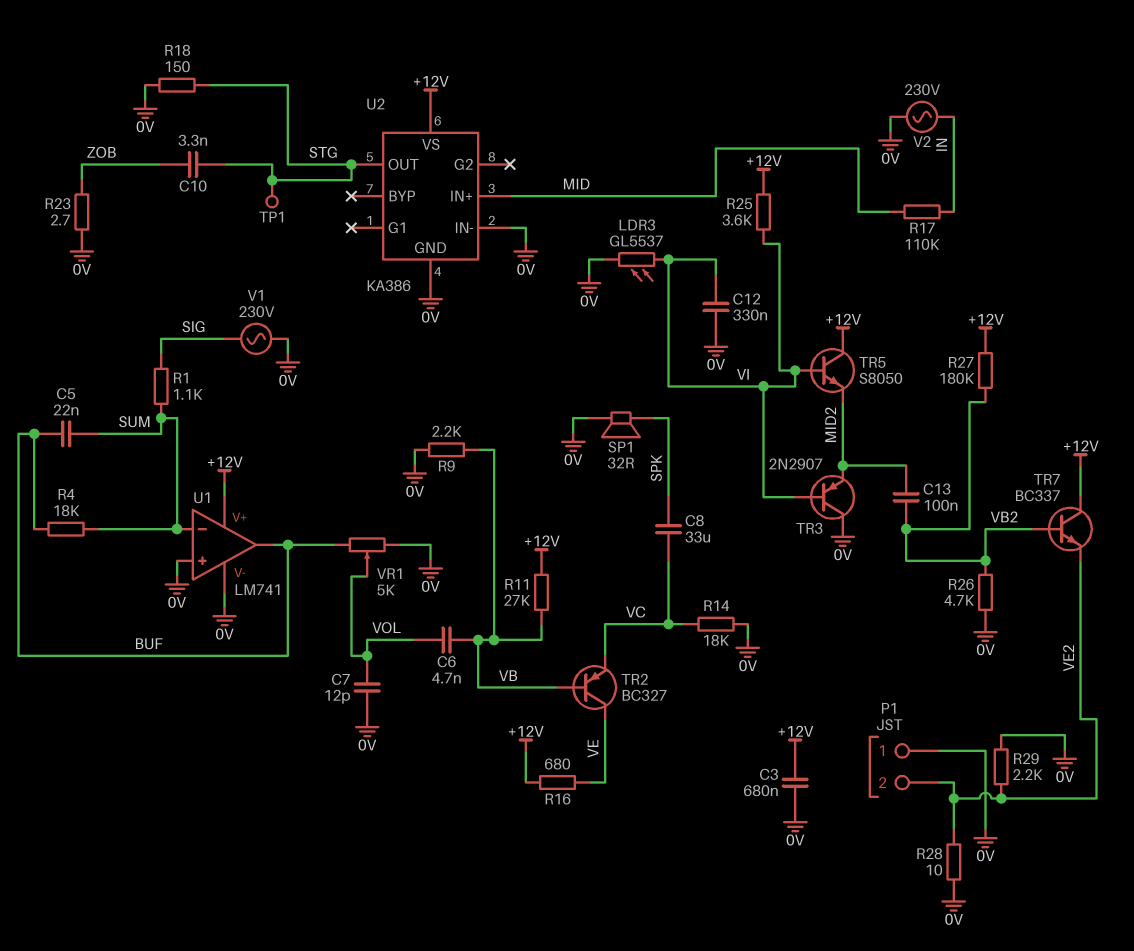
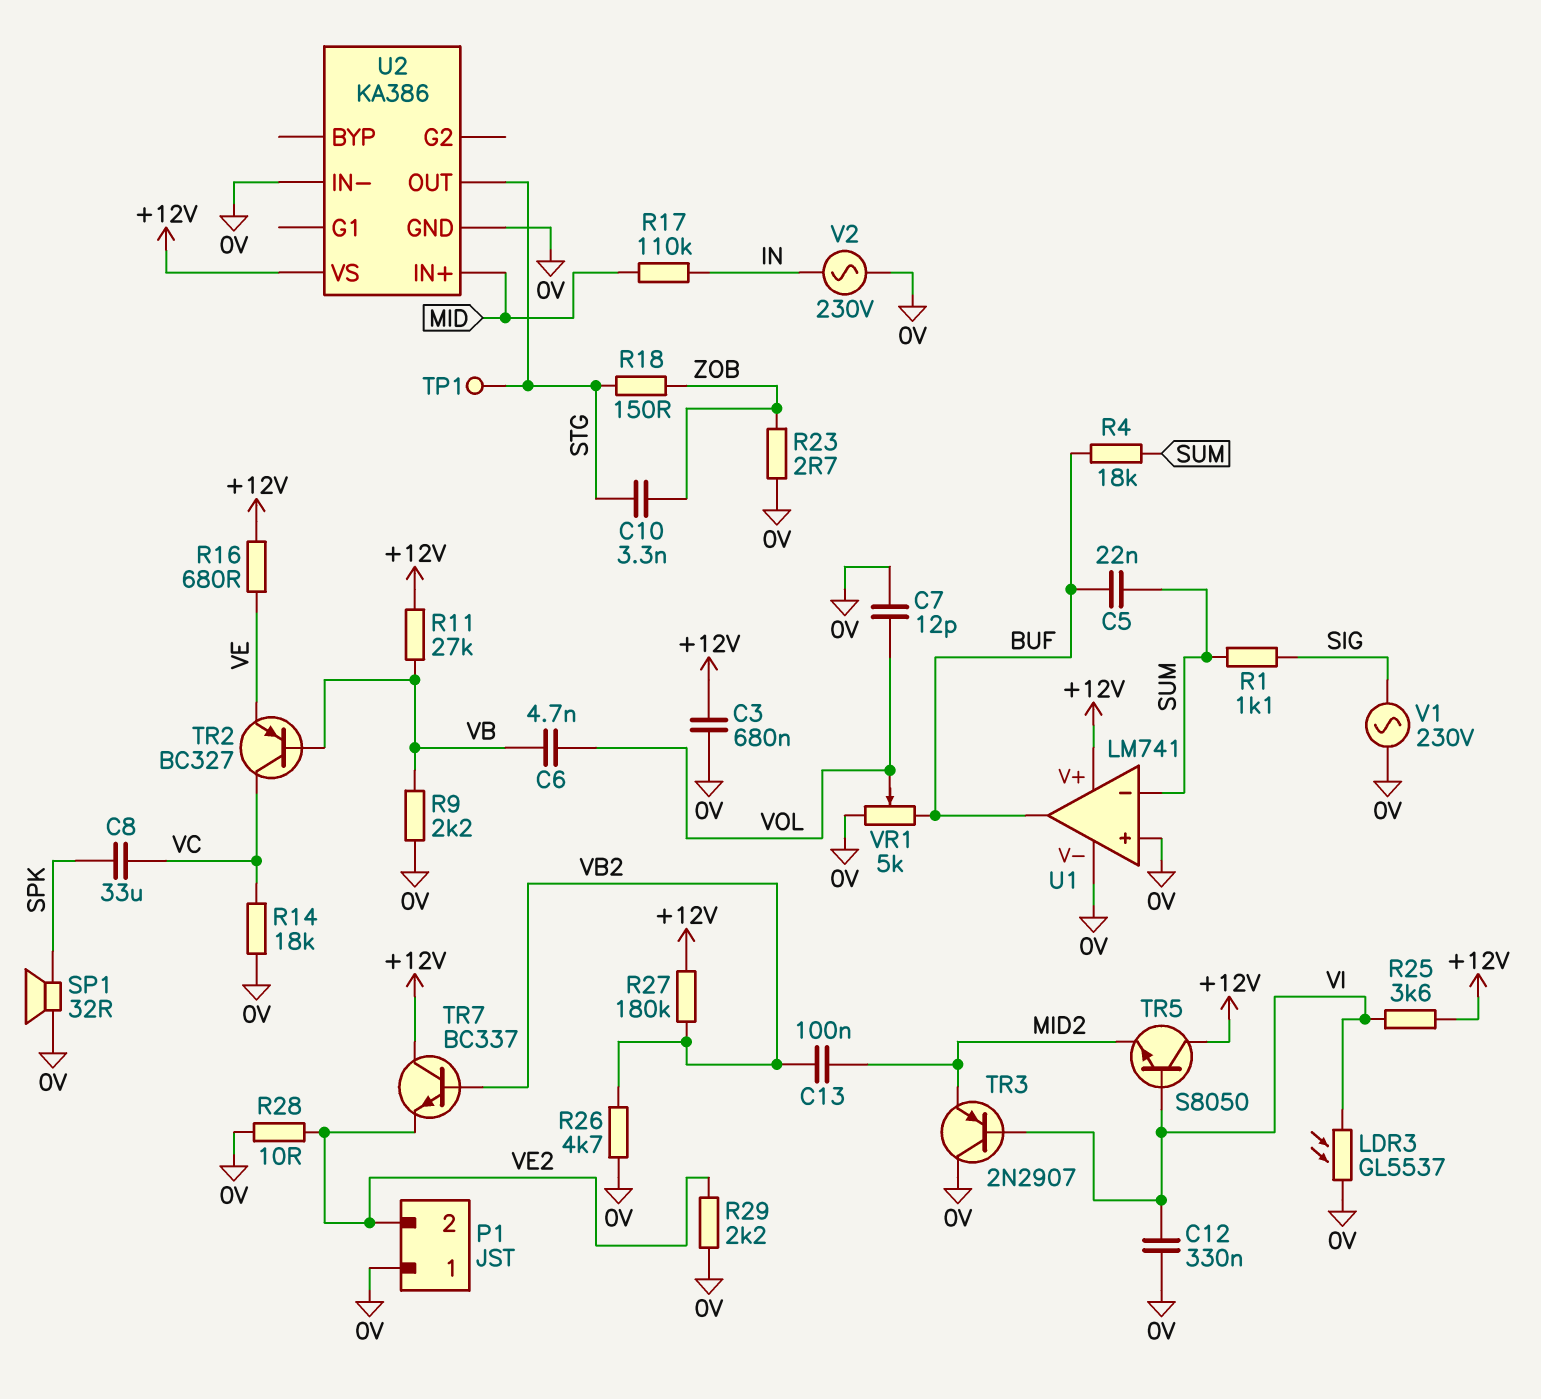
R18: 150 (0V, STG) -> 150 (STG, ZOB)
TR2: PNP BC327 (B VB, C VE, E VC) -> PNP BC327 (B VB, C VC, E VE)

